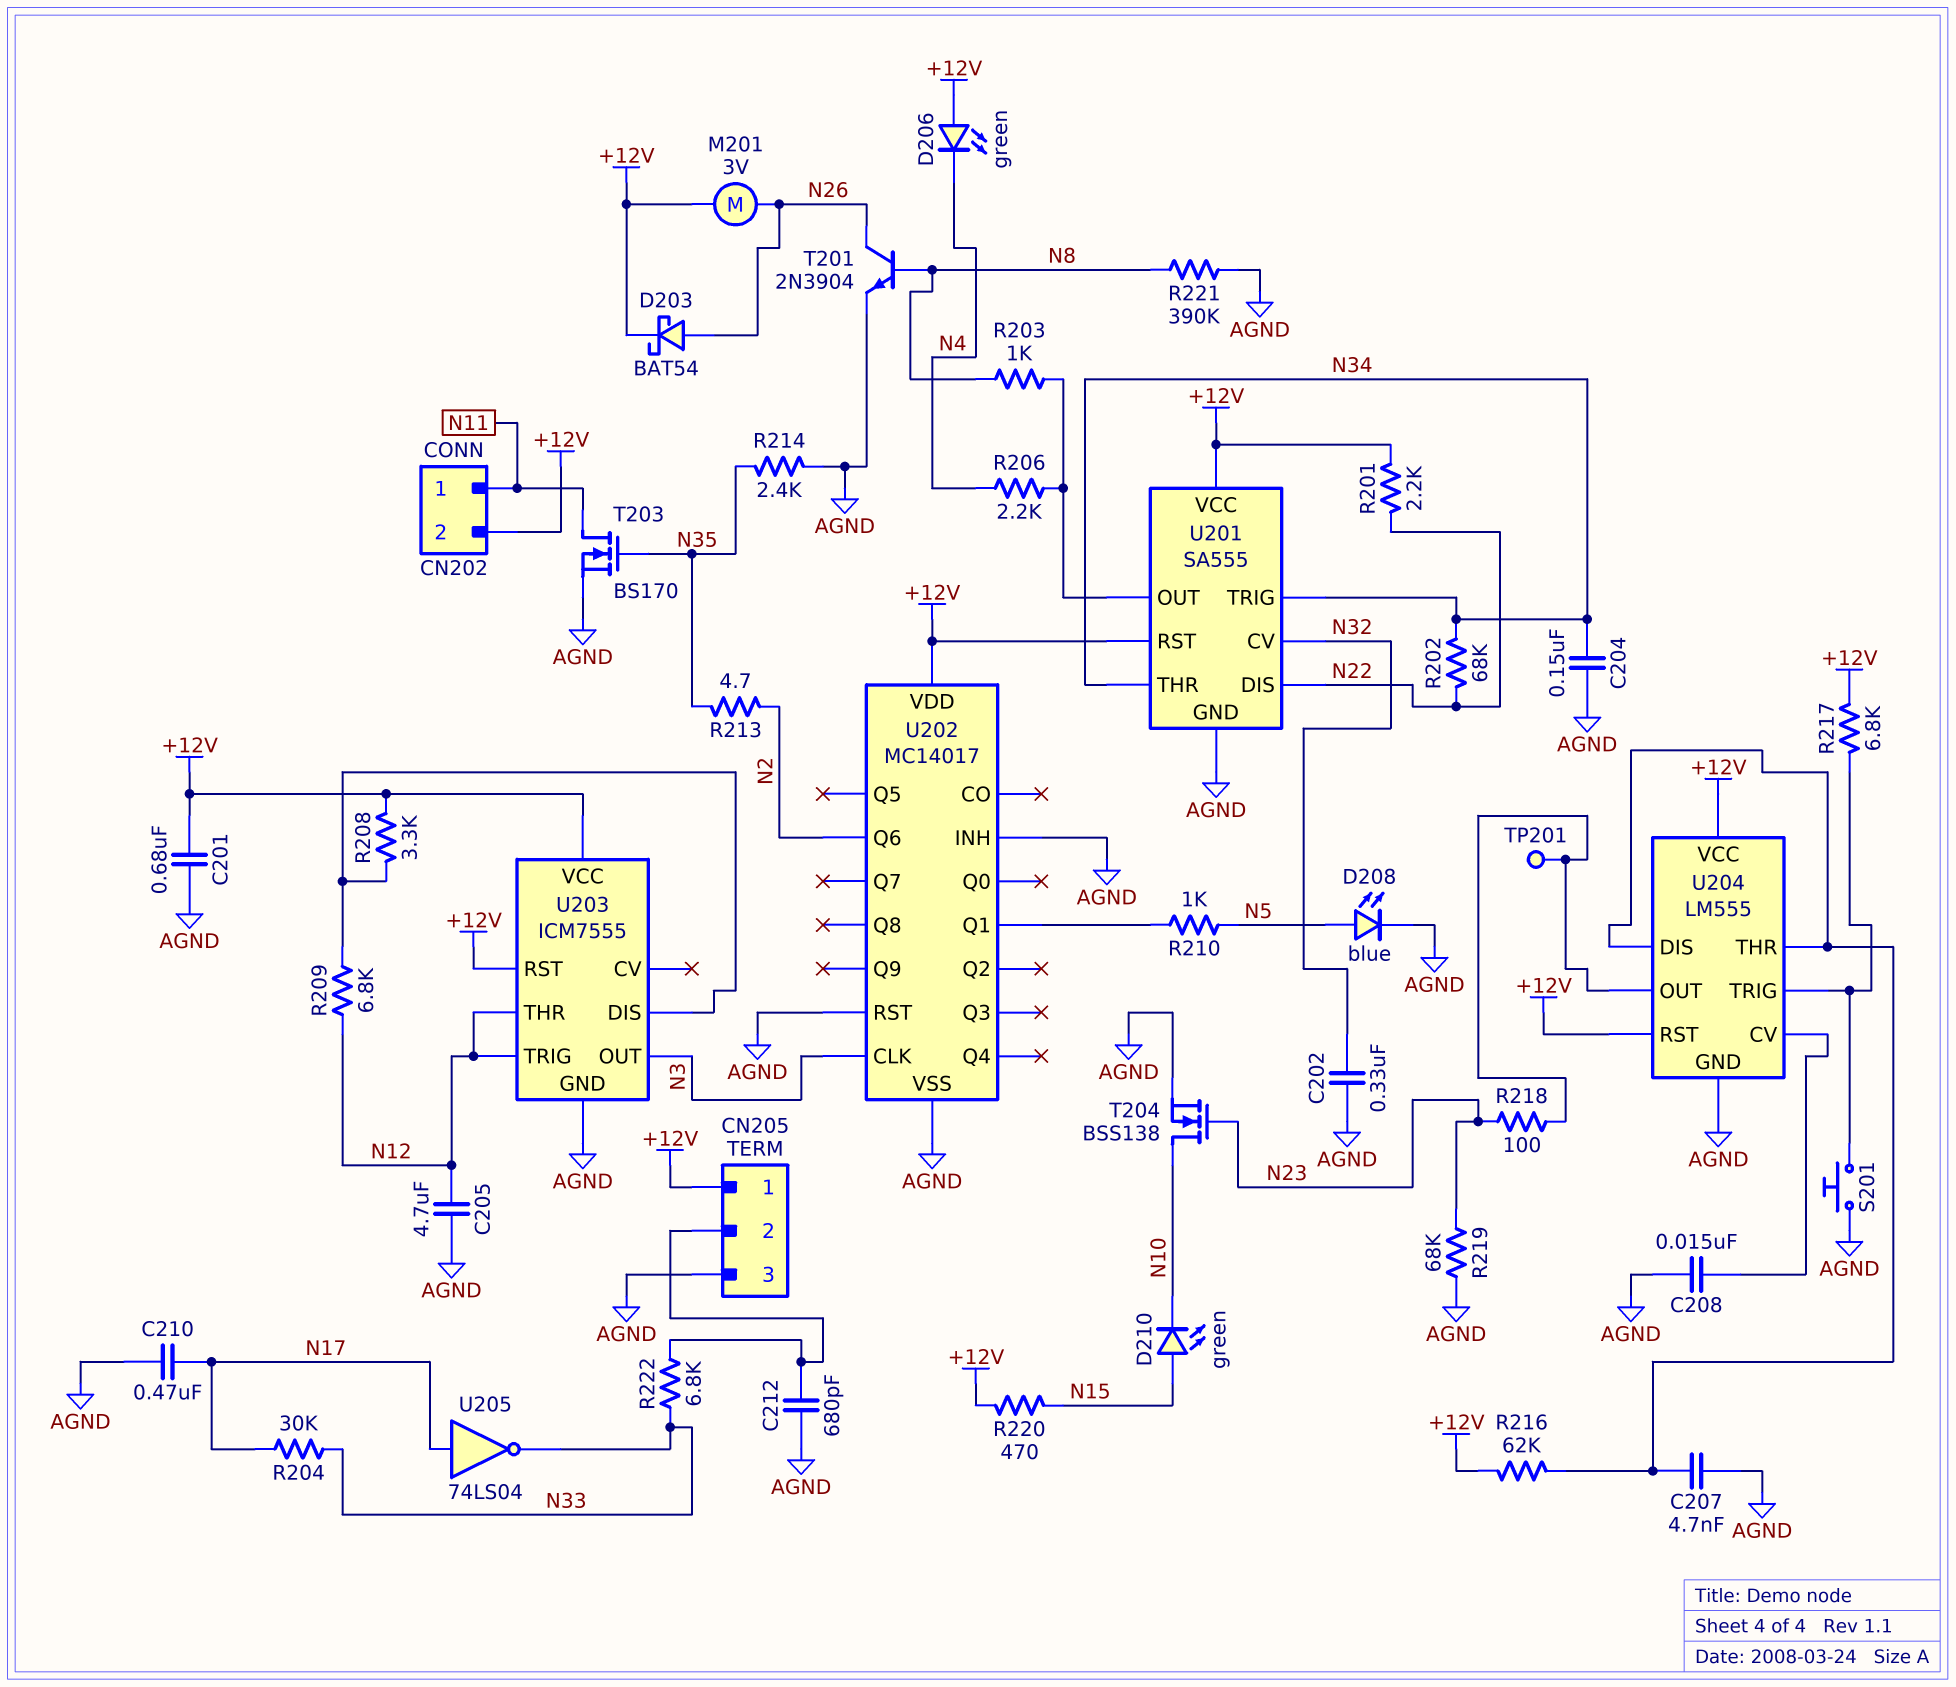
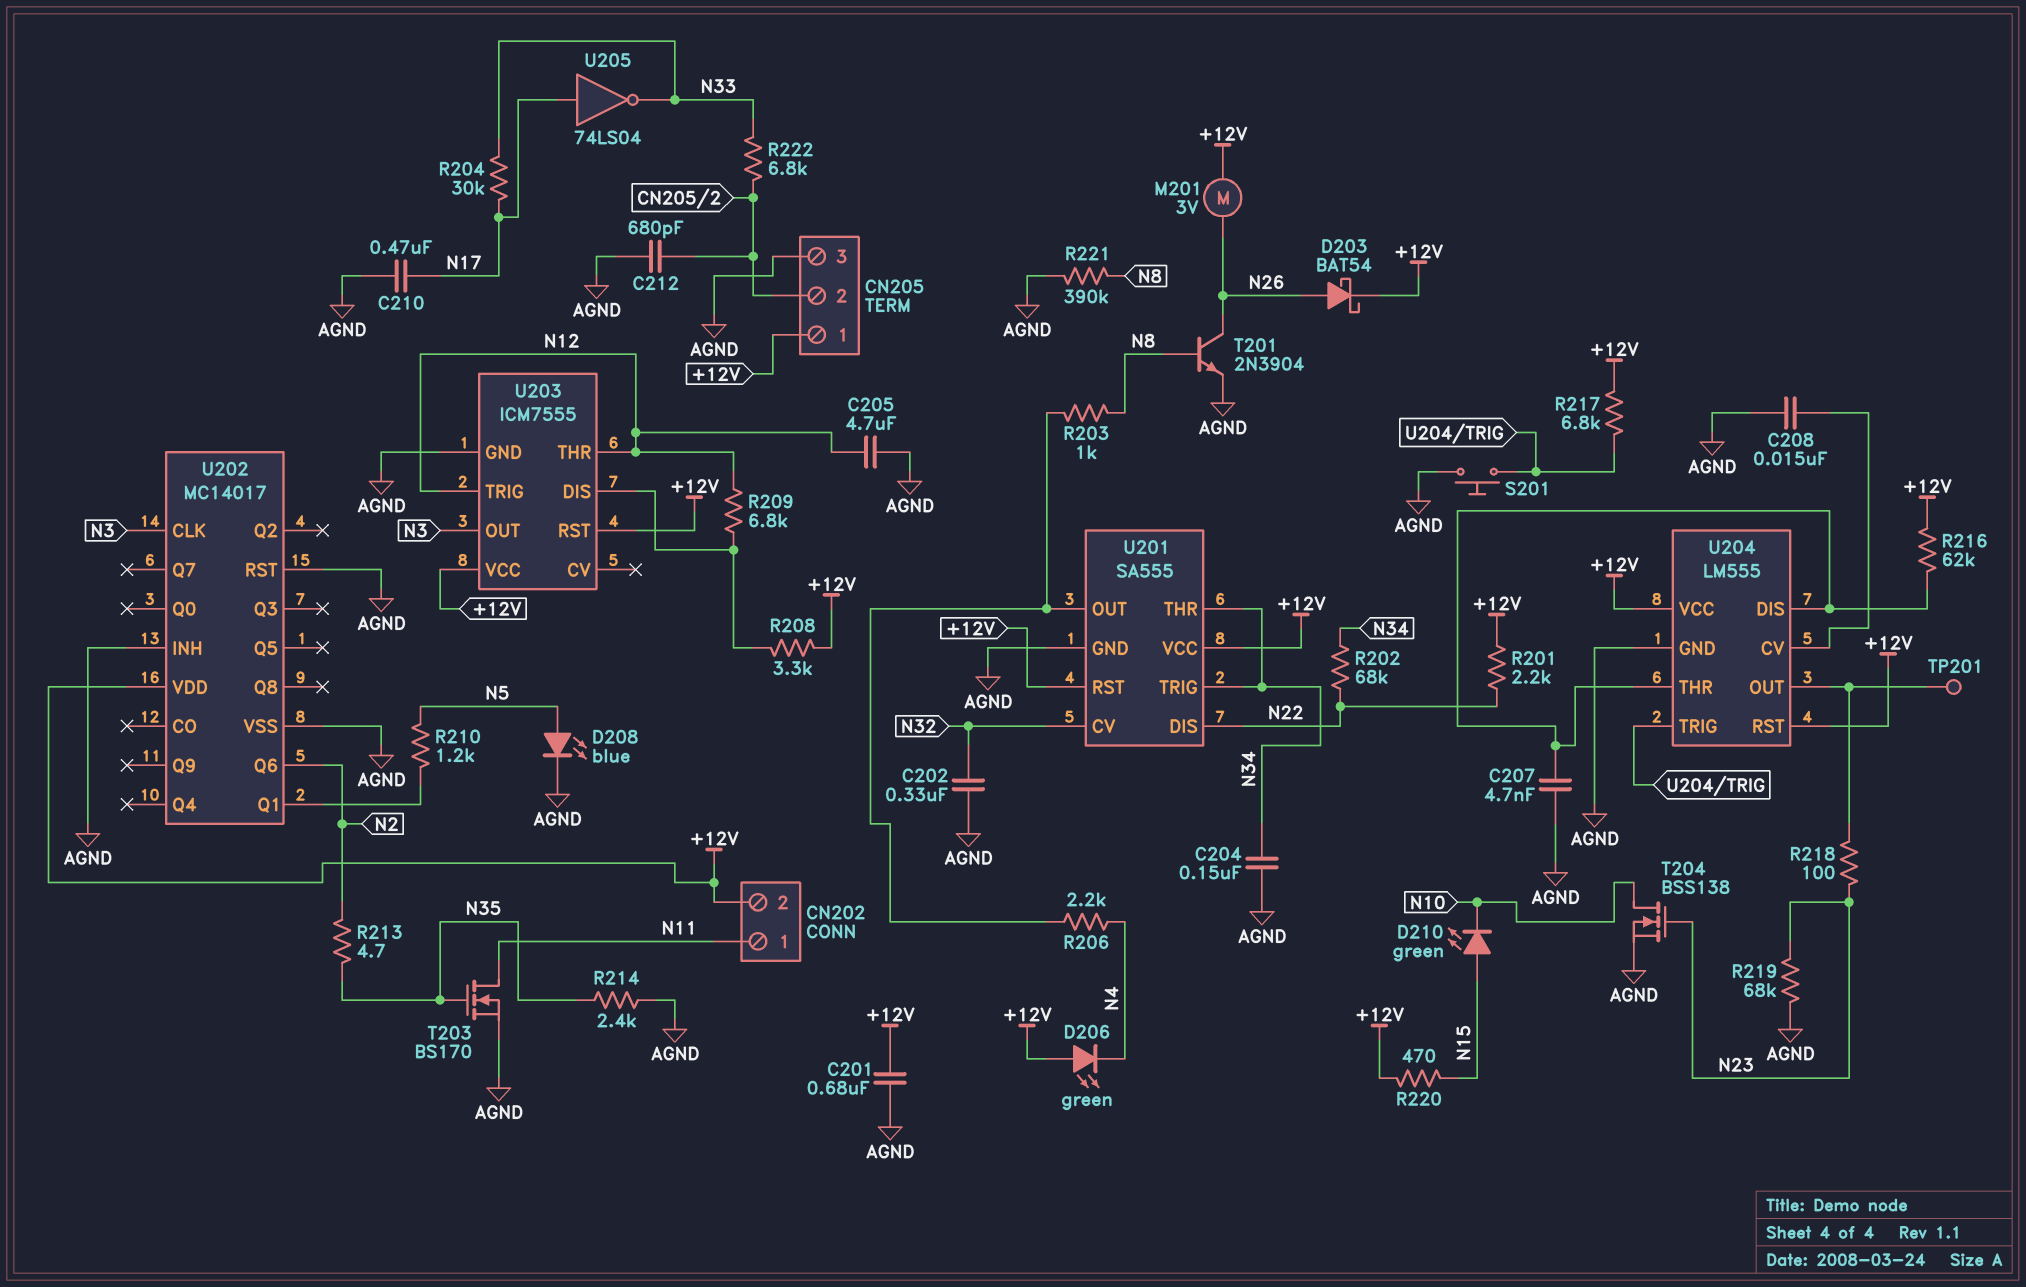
R210: 1k (N5, U202/Q1) -> 1.2k (N5, U202/Q1)

